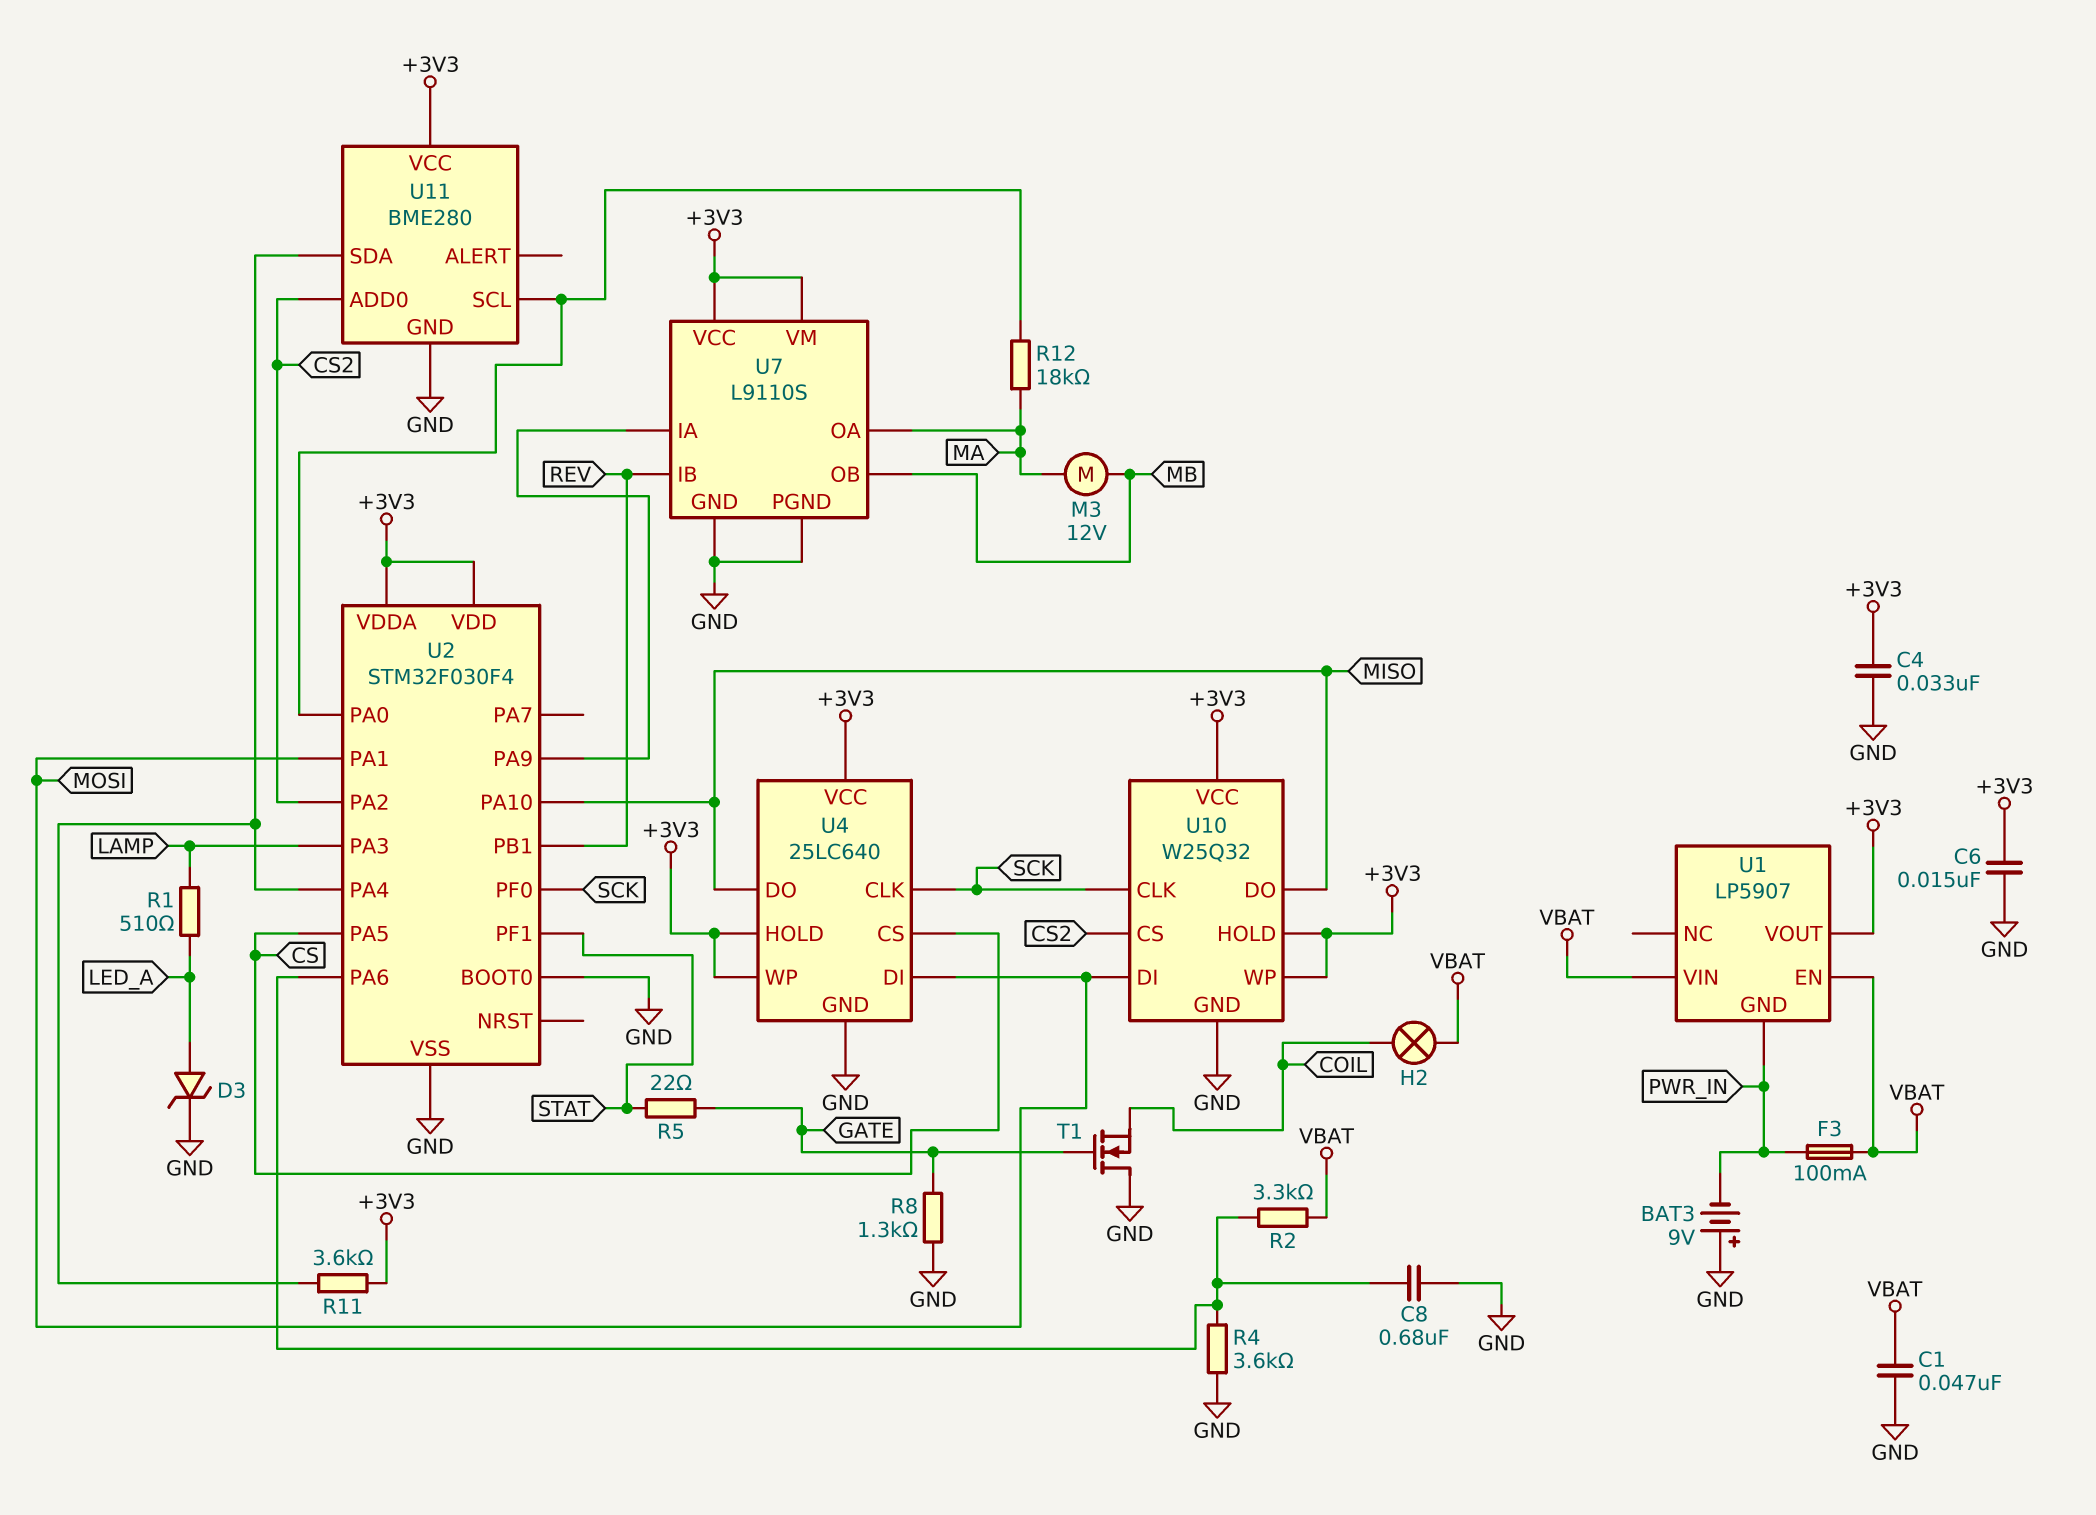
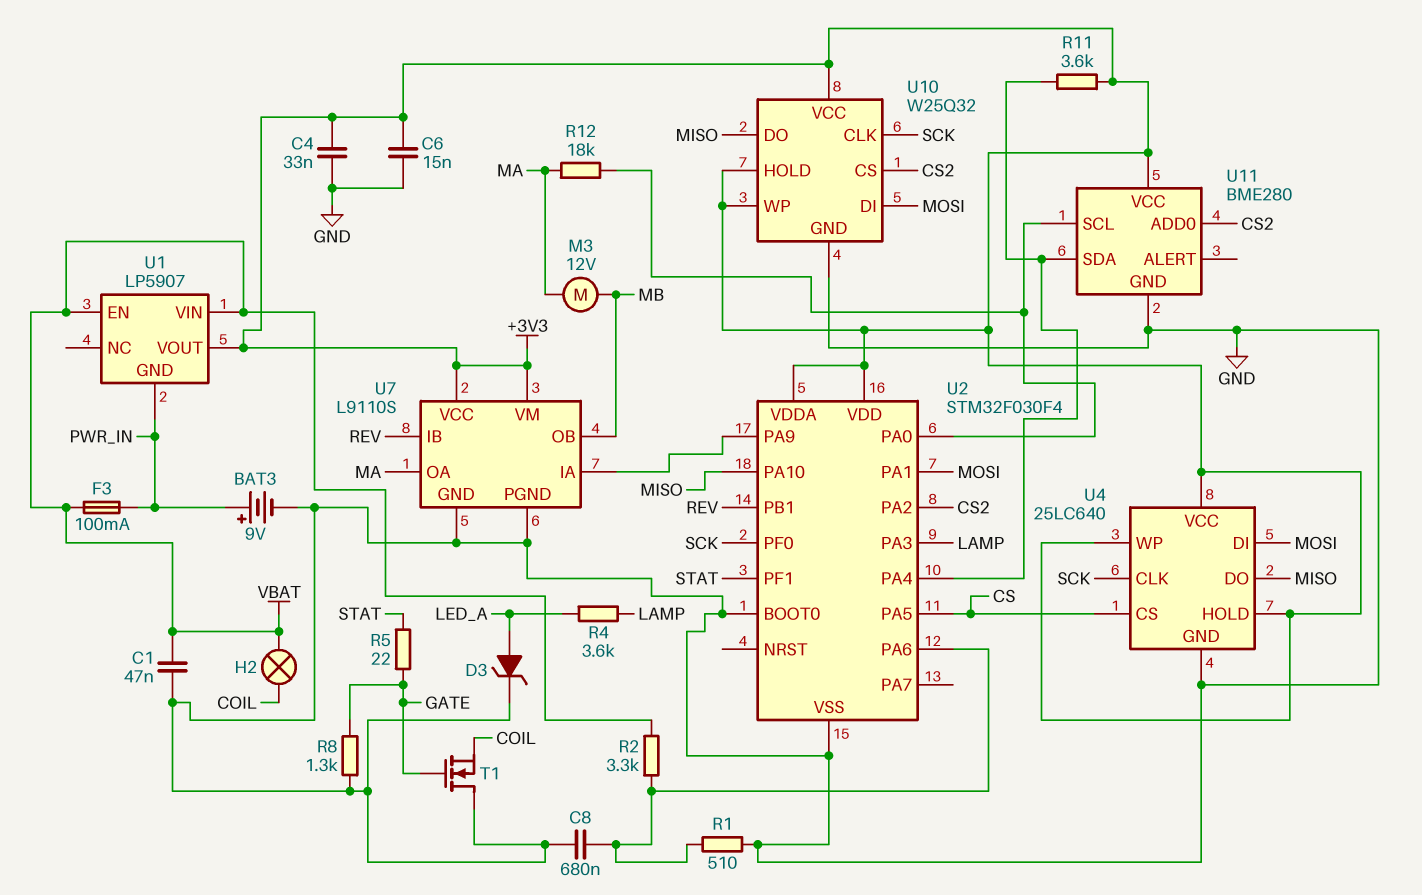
BAT3: 9V (plus GND, minus PWR_IN) -> 9V (plus PWR_IN, minus GND)
R1: 510 (LAMP, LED_A) -> 510 (GND, U2/PA6)
R4: 3.6k (GND, U2/PA6) -> 3.6k (LAMP, LED_A)

